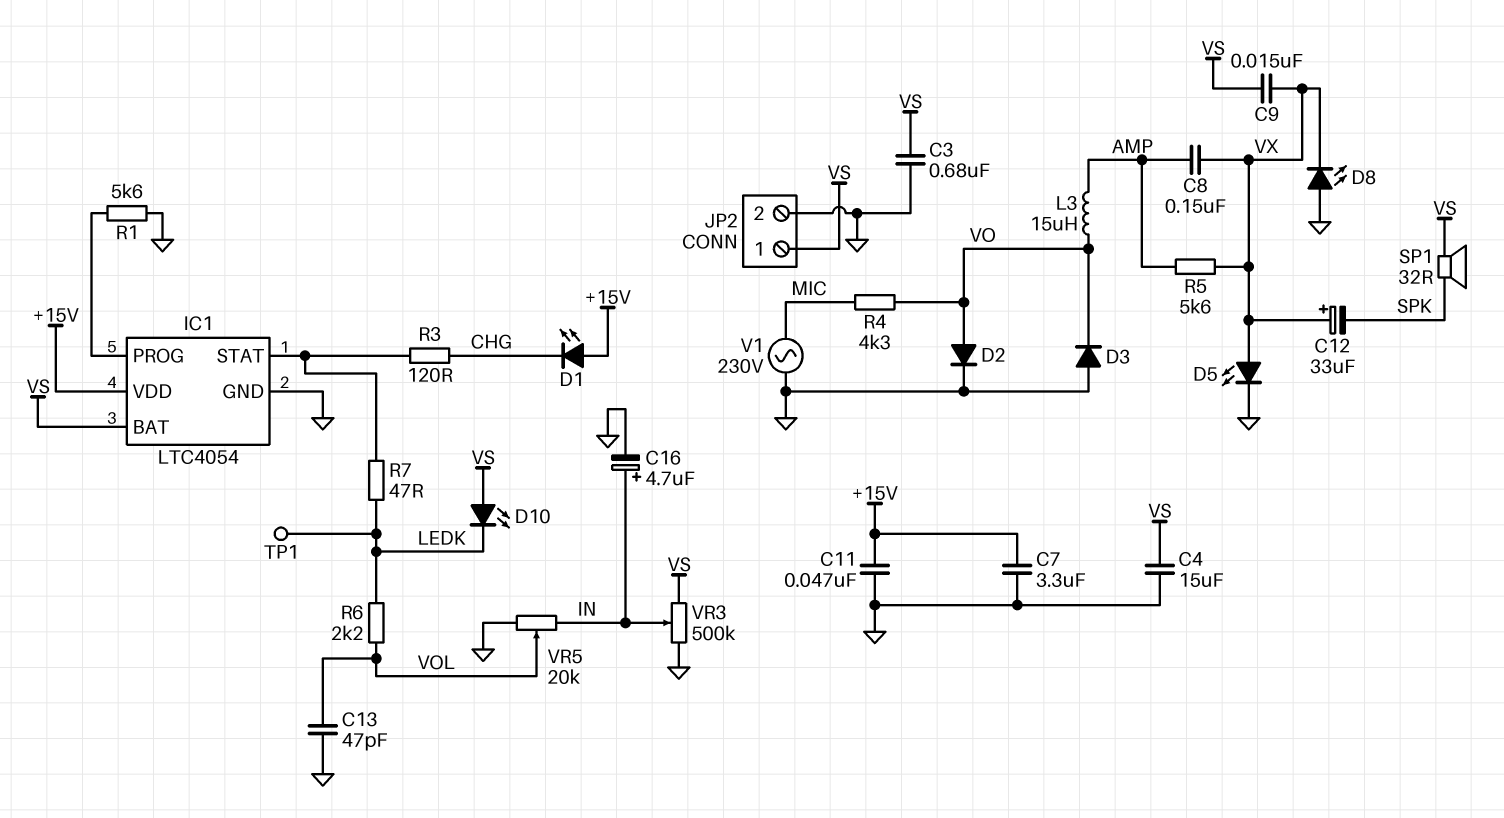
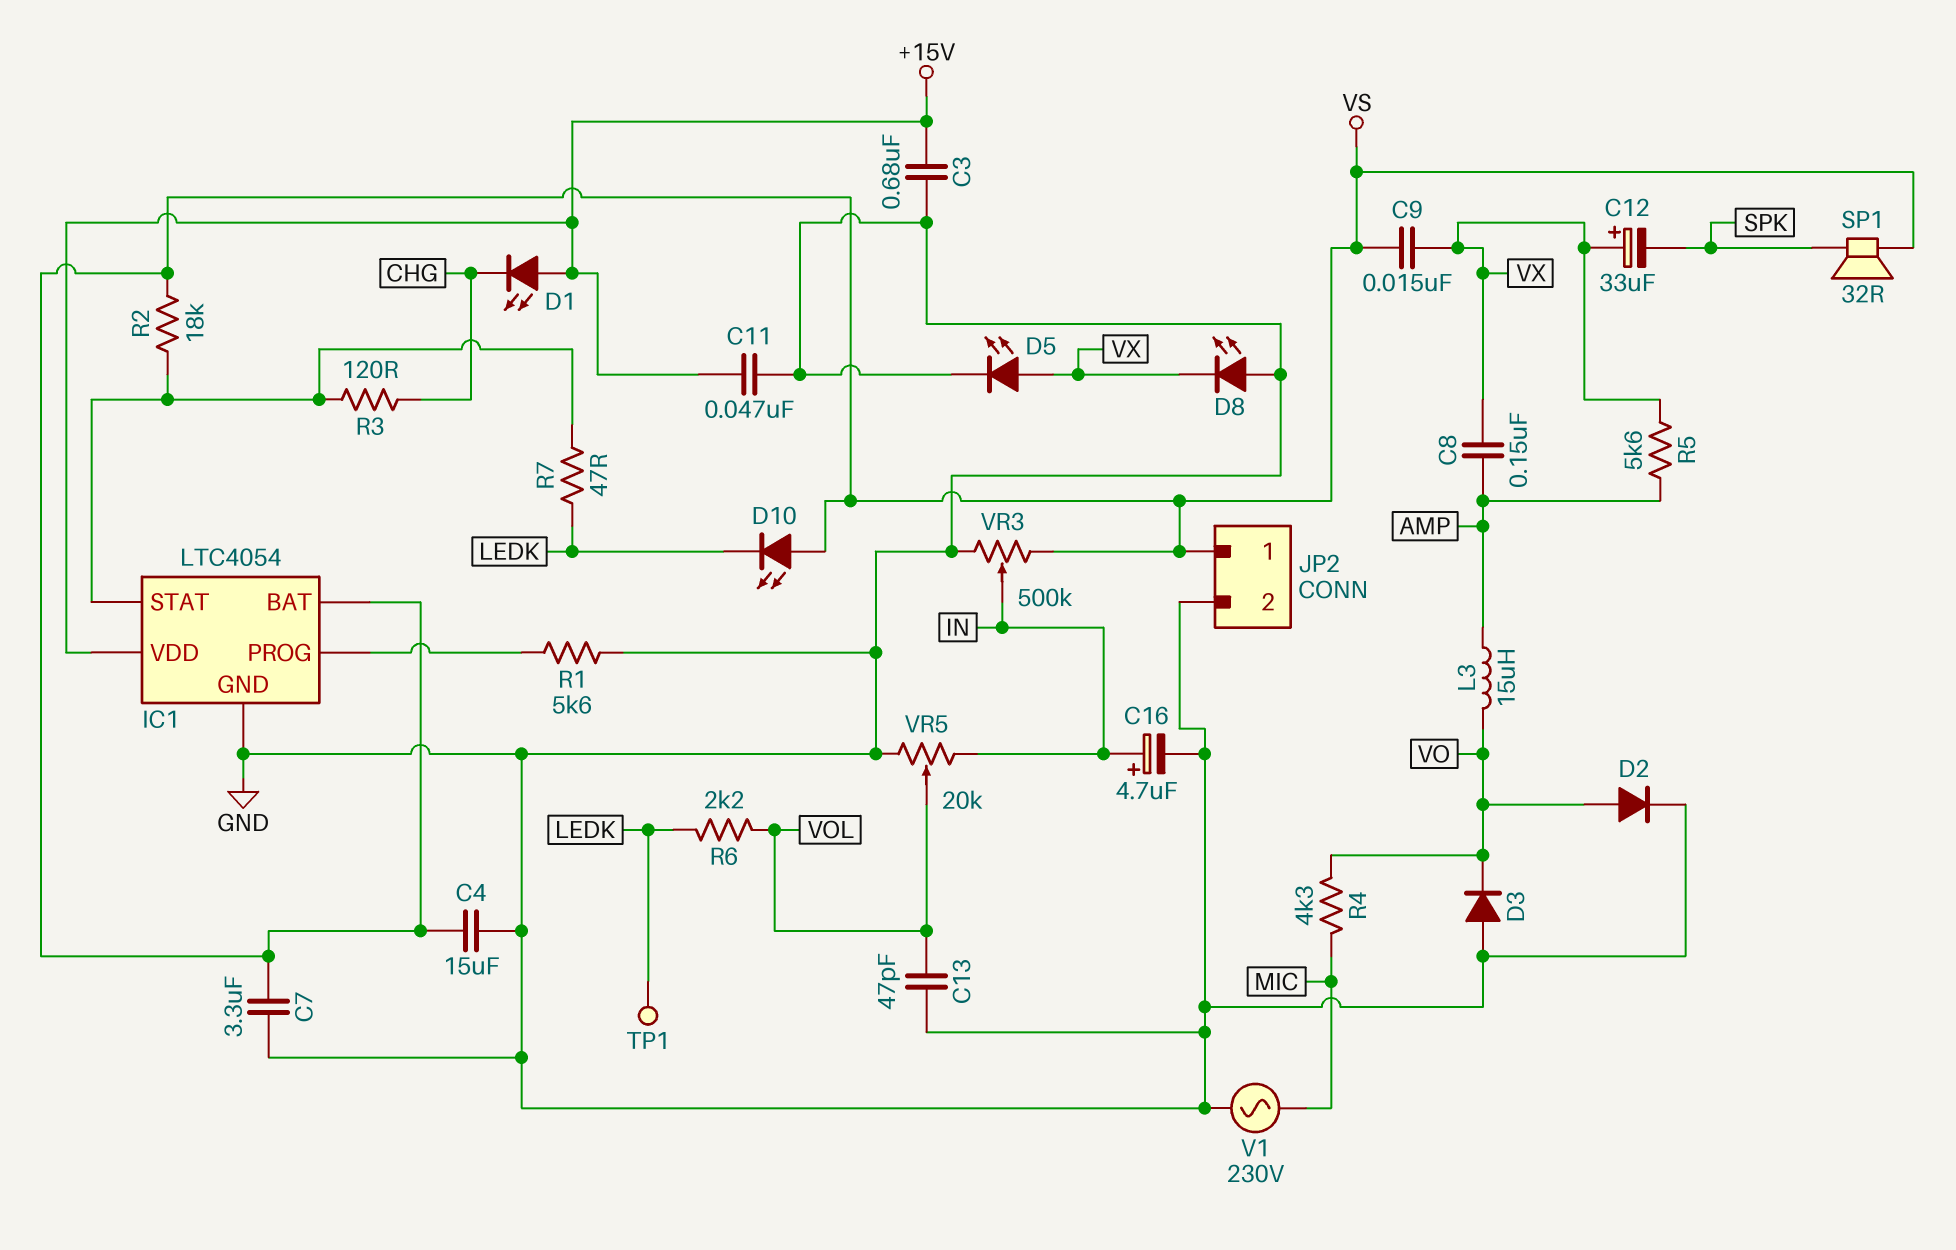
C3: 680nF (GND, VS) -> 680nF (+15V, GND)
C7: 3.3uF (+15V, GND) -> 3.3uF (GND, VS)
R2: none -> 18k (IC1/STAT, VS)

